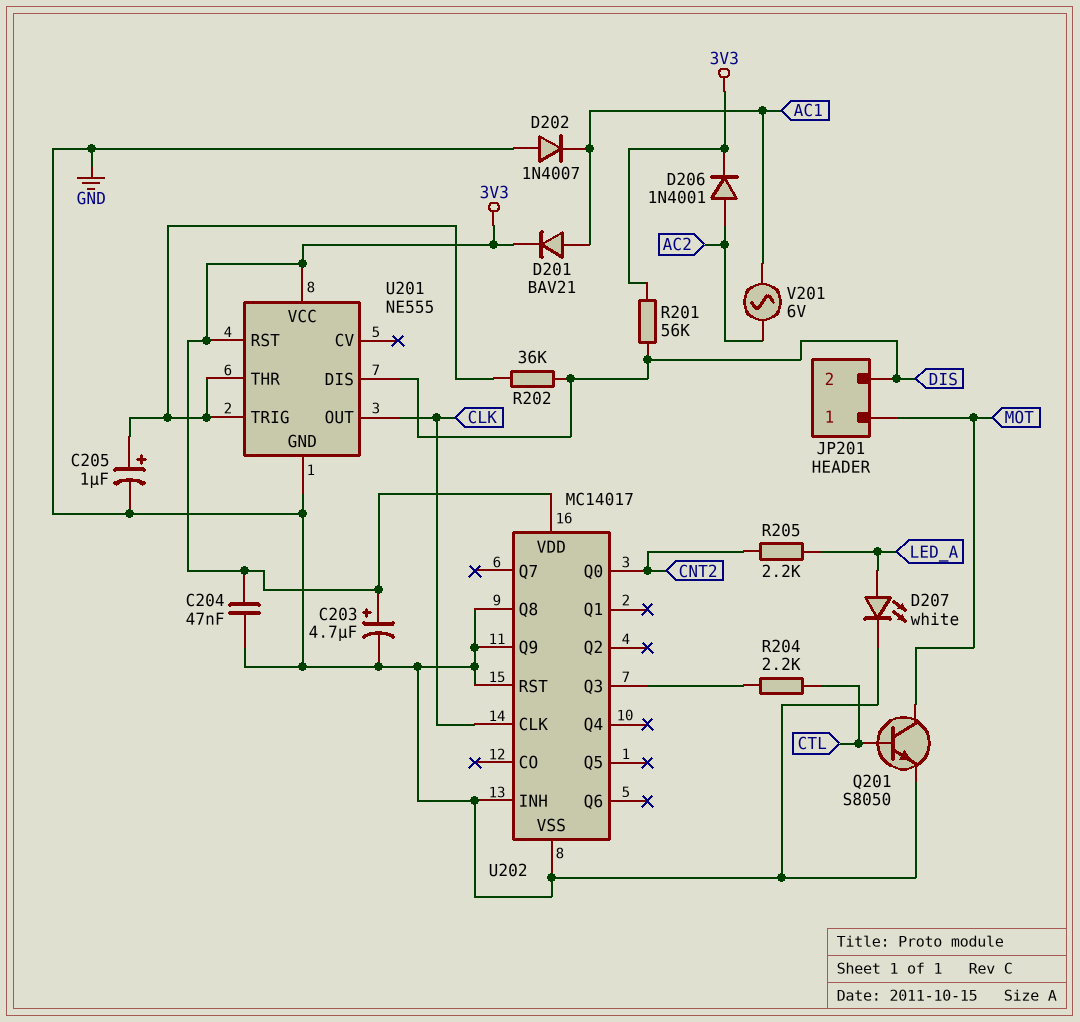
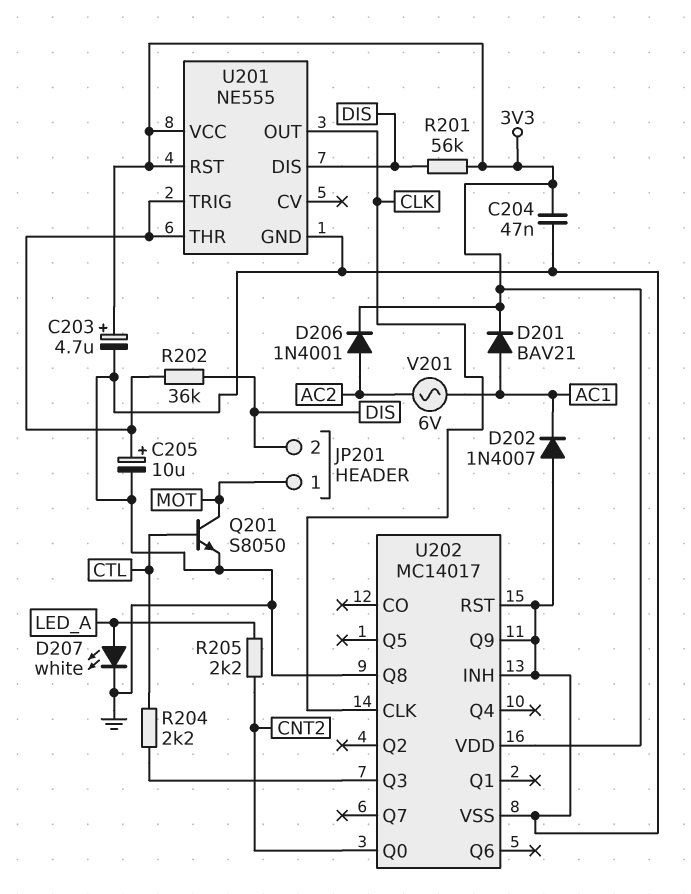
C205: 1uF (plus U201/THR, minus GND) -> 10uF (plus U201/THR, minus GND)

